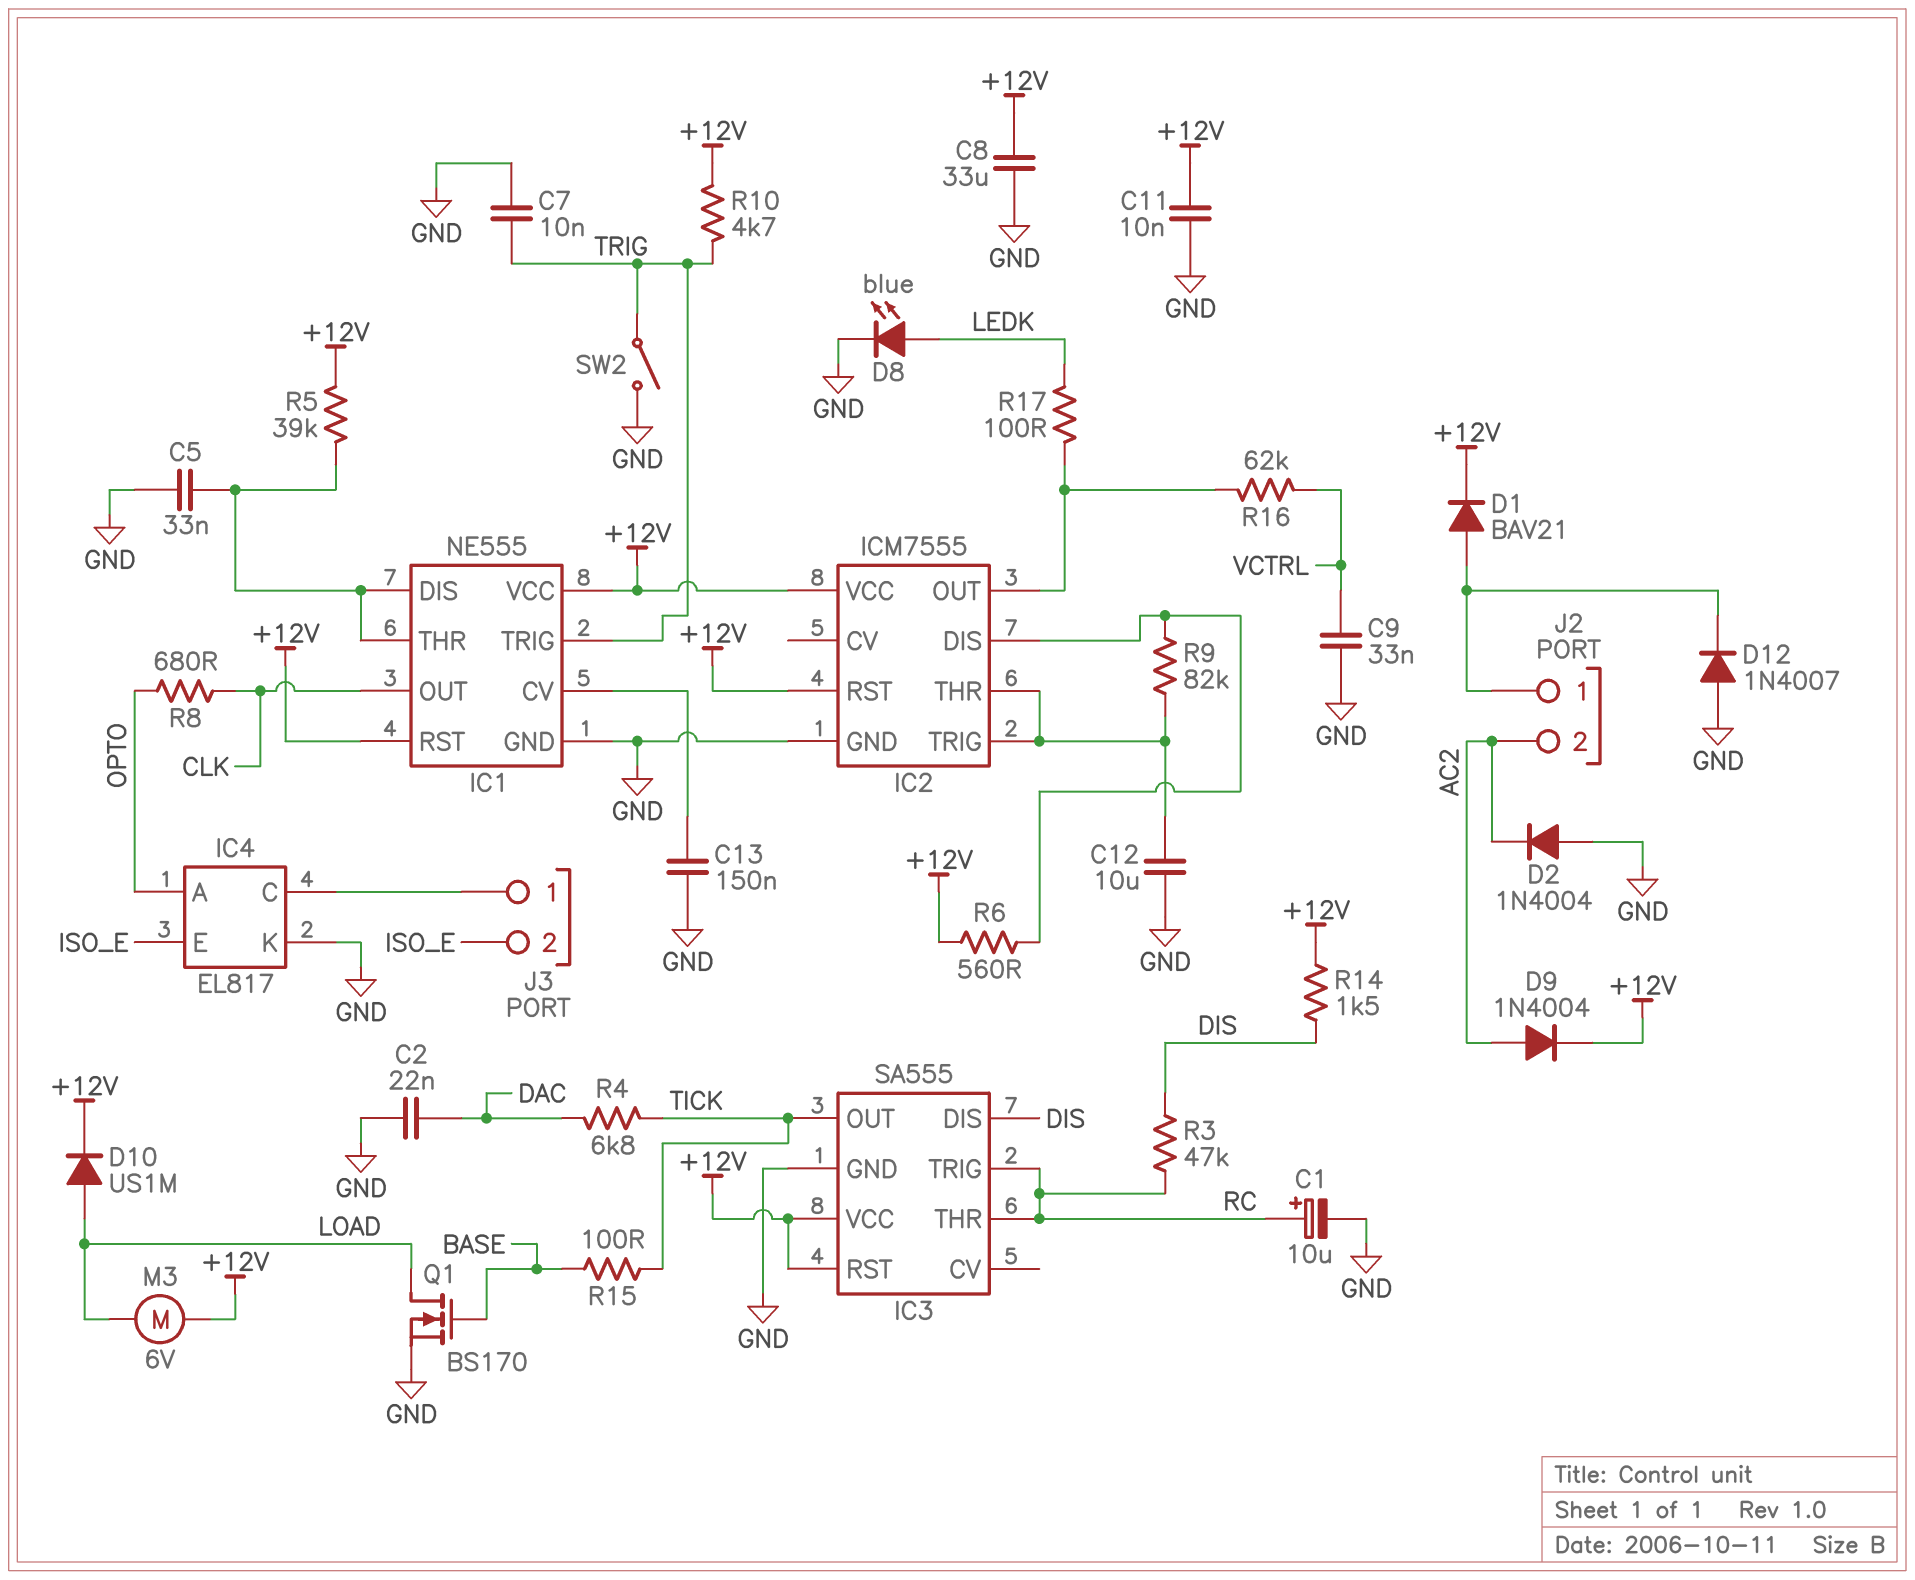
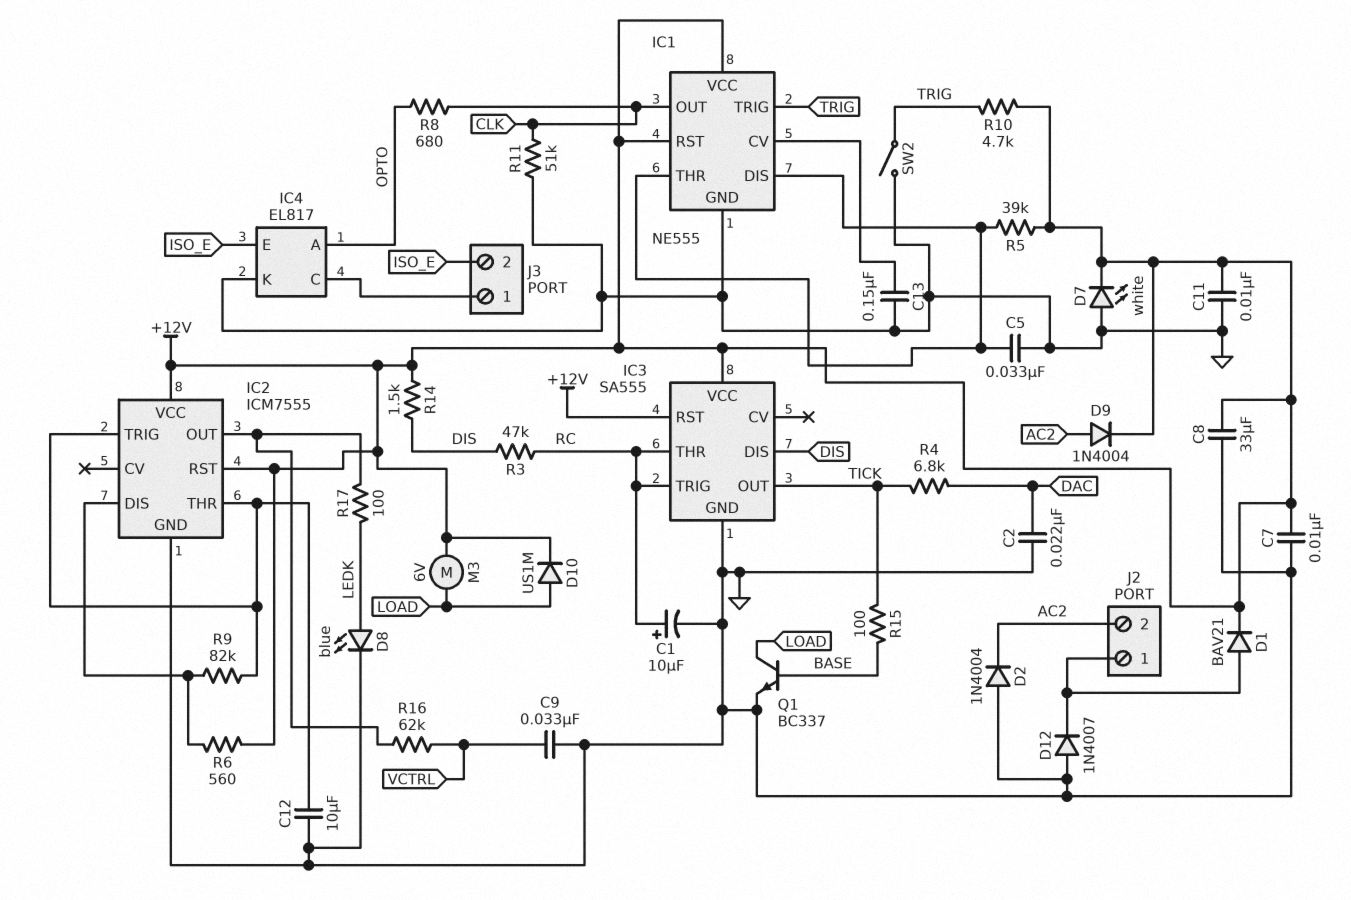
C7: 10nF (GND, TRIG) -> 10nF (+12V, GND)
D7: none -> LED white (A GND, K +12V)
Q1: NMOS BS170 (G BASE, D LOAD, S GND) -> NPN BC337 (B BASE, C LOAD, E GND)
R11: none -> 51k (CLK, GND)

